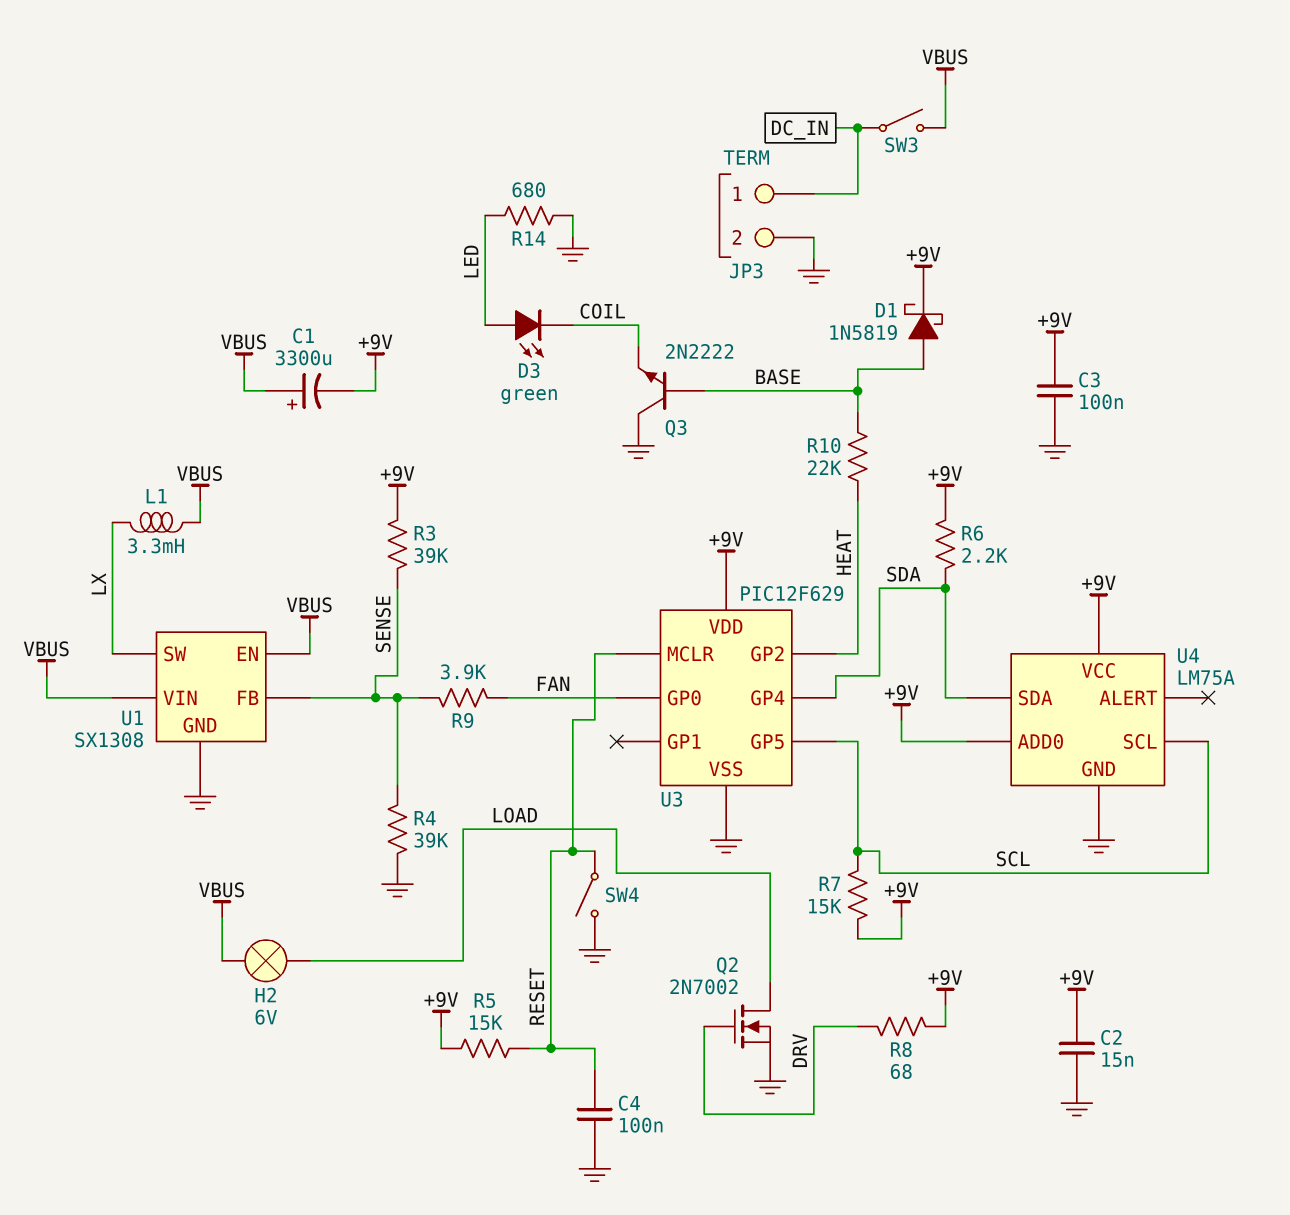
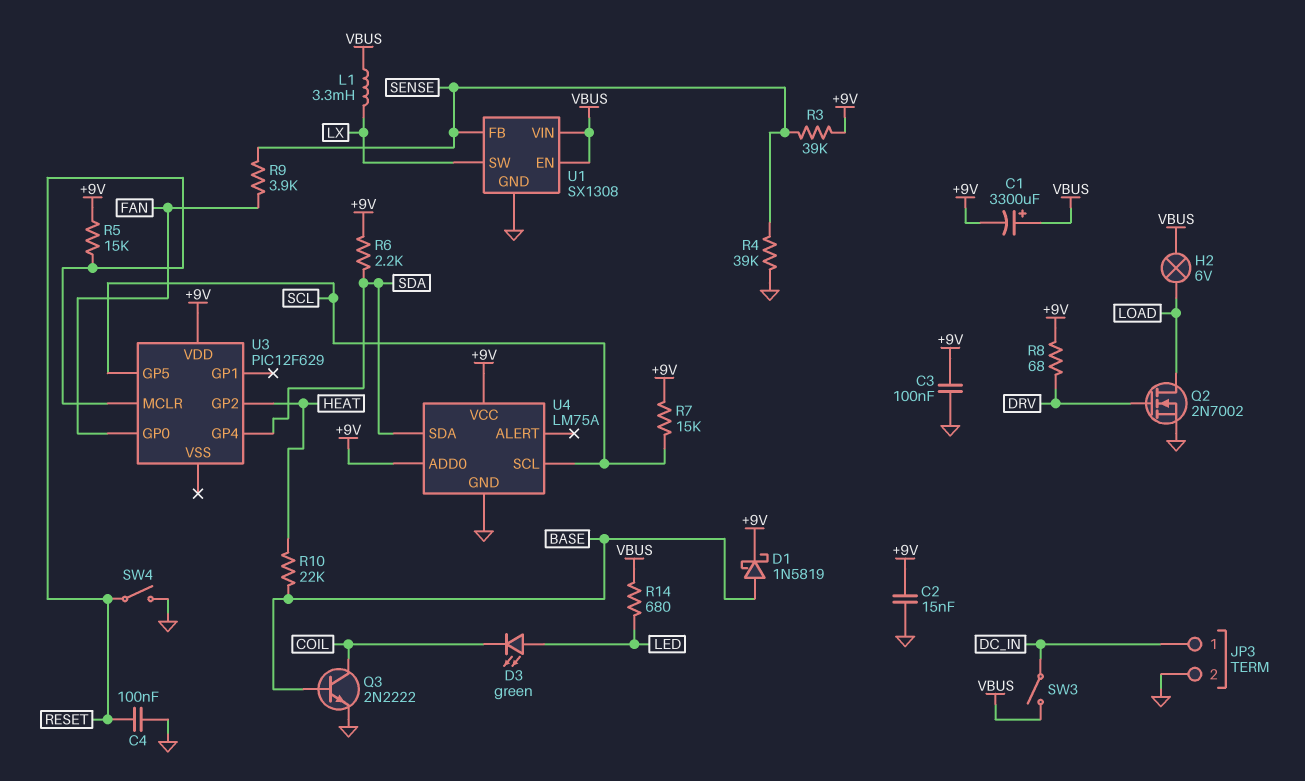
Q3: NPN 2N2222 (B BASE, C GND, E COIL) -> NPN 2N2222 (B BASE, C COIL, E GND)
R14: 680 (GND, LED) -> 680 (LED, VBUS)
U3 pin VSS: GND -> none

